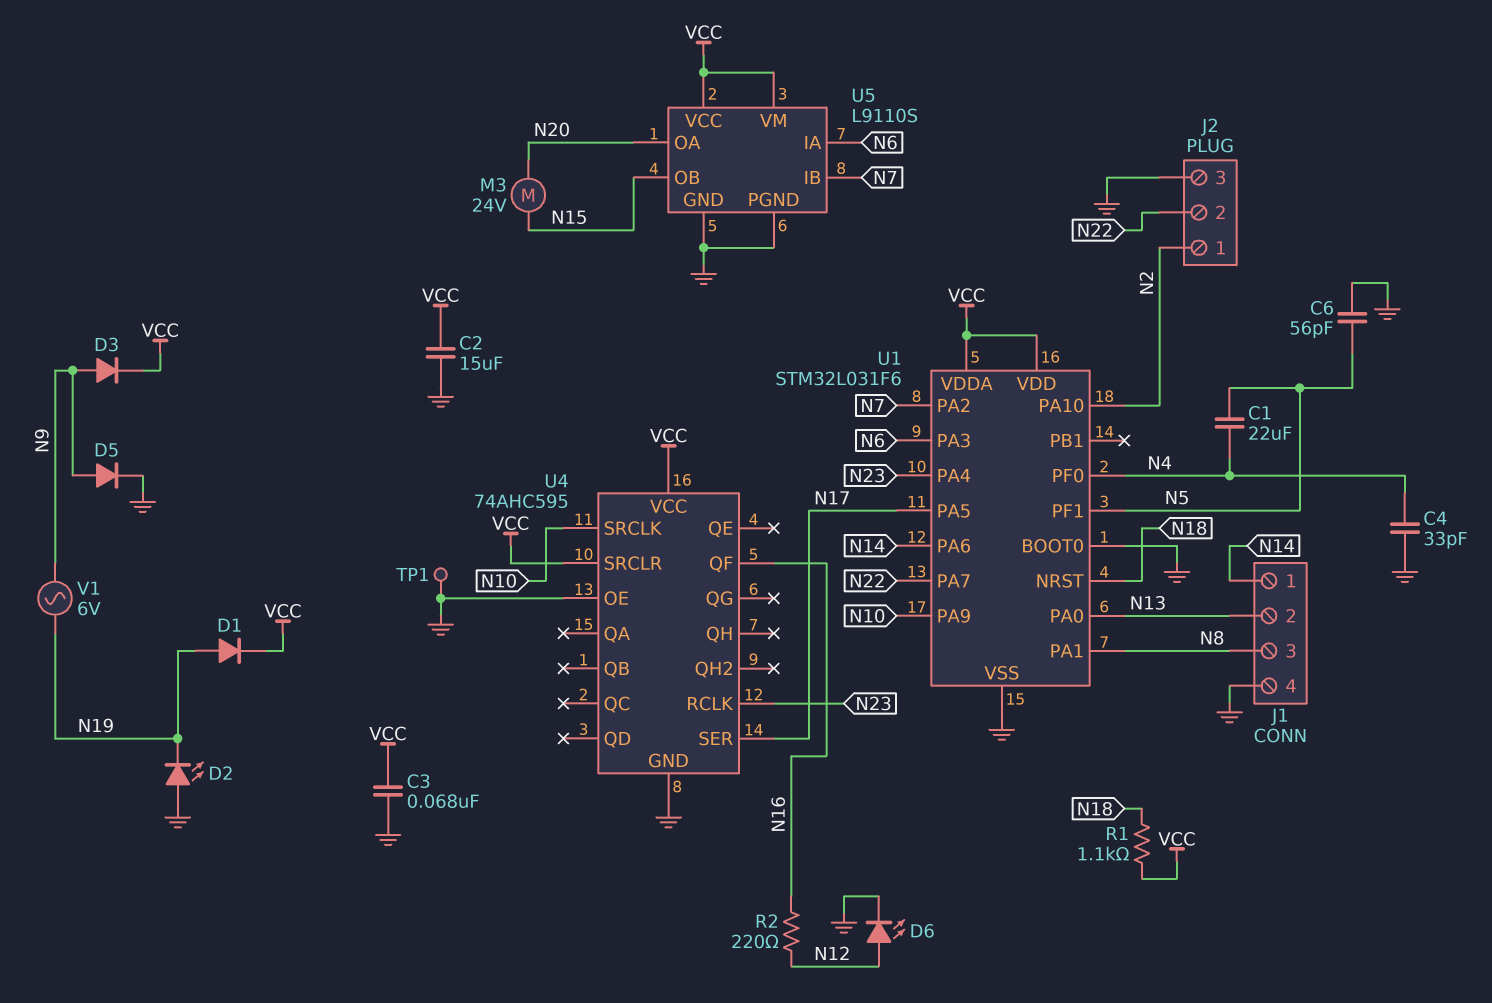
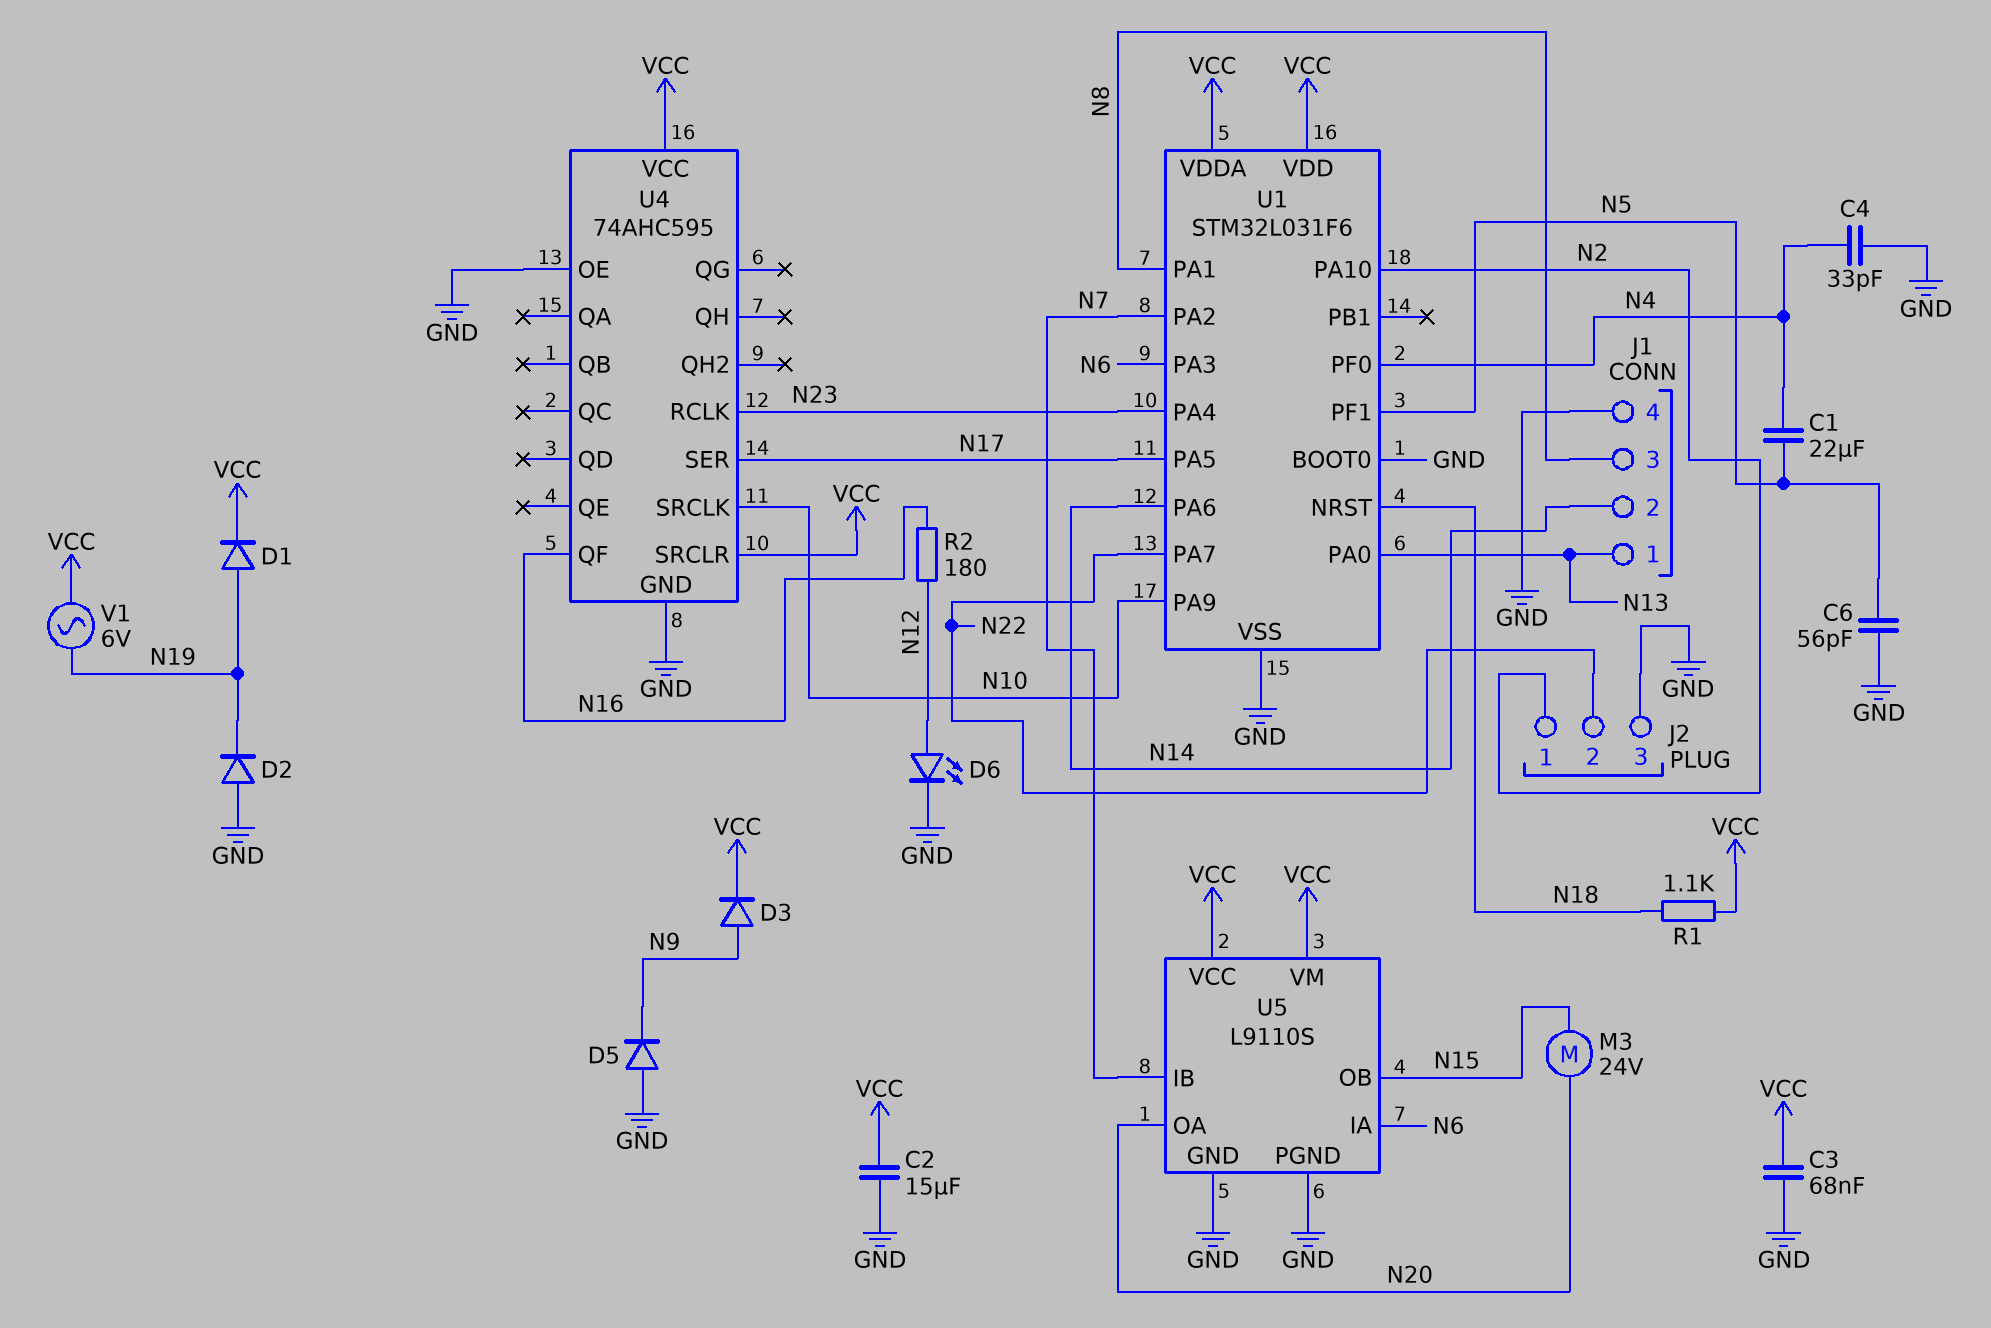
D2: LED (A GND, K N19) -> diode (A GND, K N19)
D5: diode (A N9, K GND) -> diode (A GND, K N9)
J1 pin 1: N14 -> N13
J1 pin 2: N13 -> N14
R2: 220 (N12, N16) -> 180 (N12, N16)
TP1: test point (GND) -> none
V1: AC 6V (N9, N19) -> AC 6V (N19, VCC)

